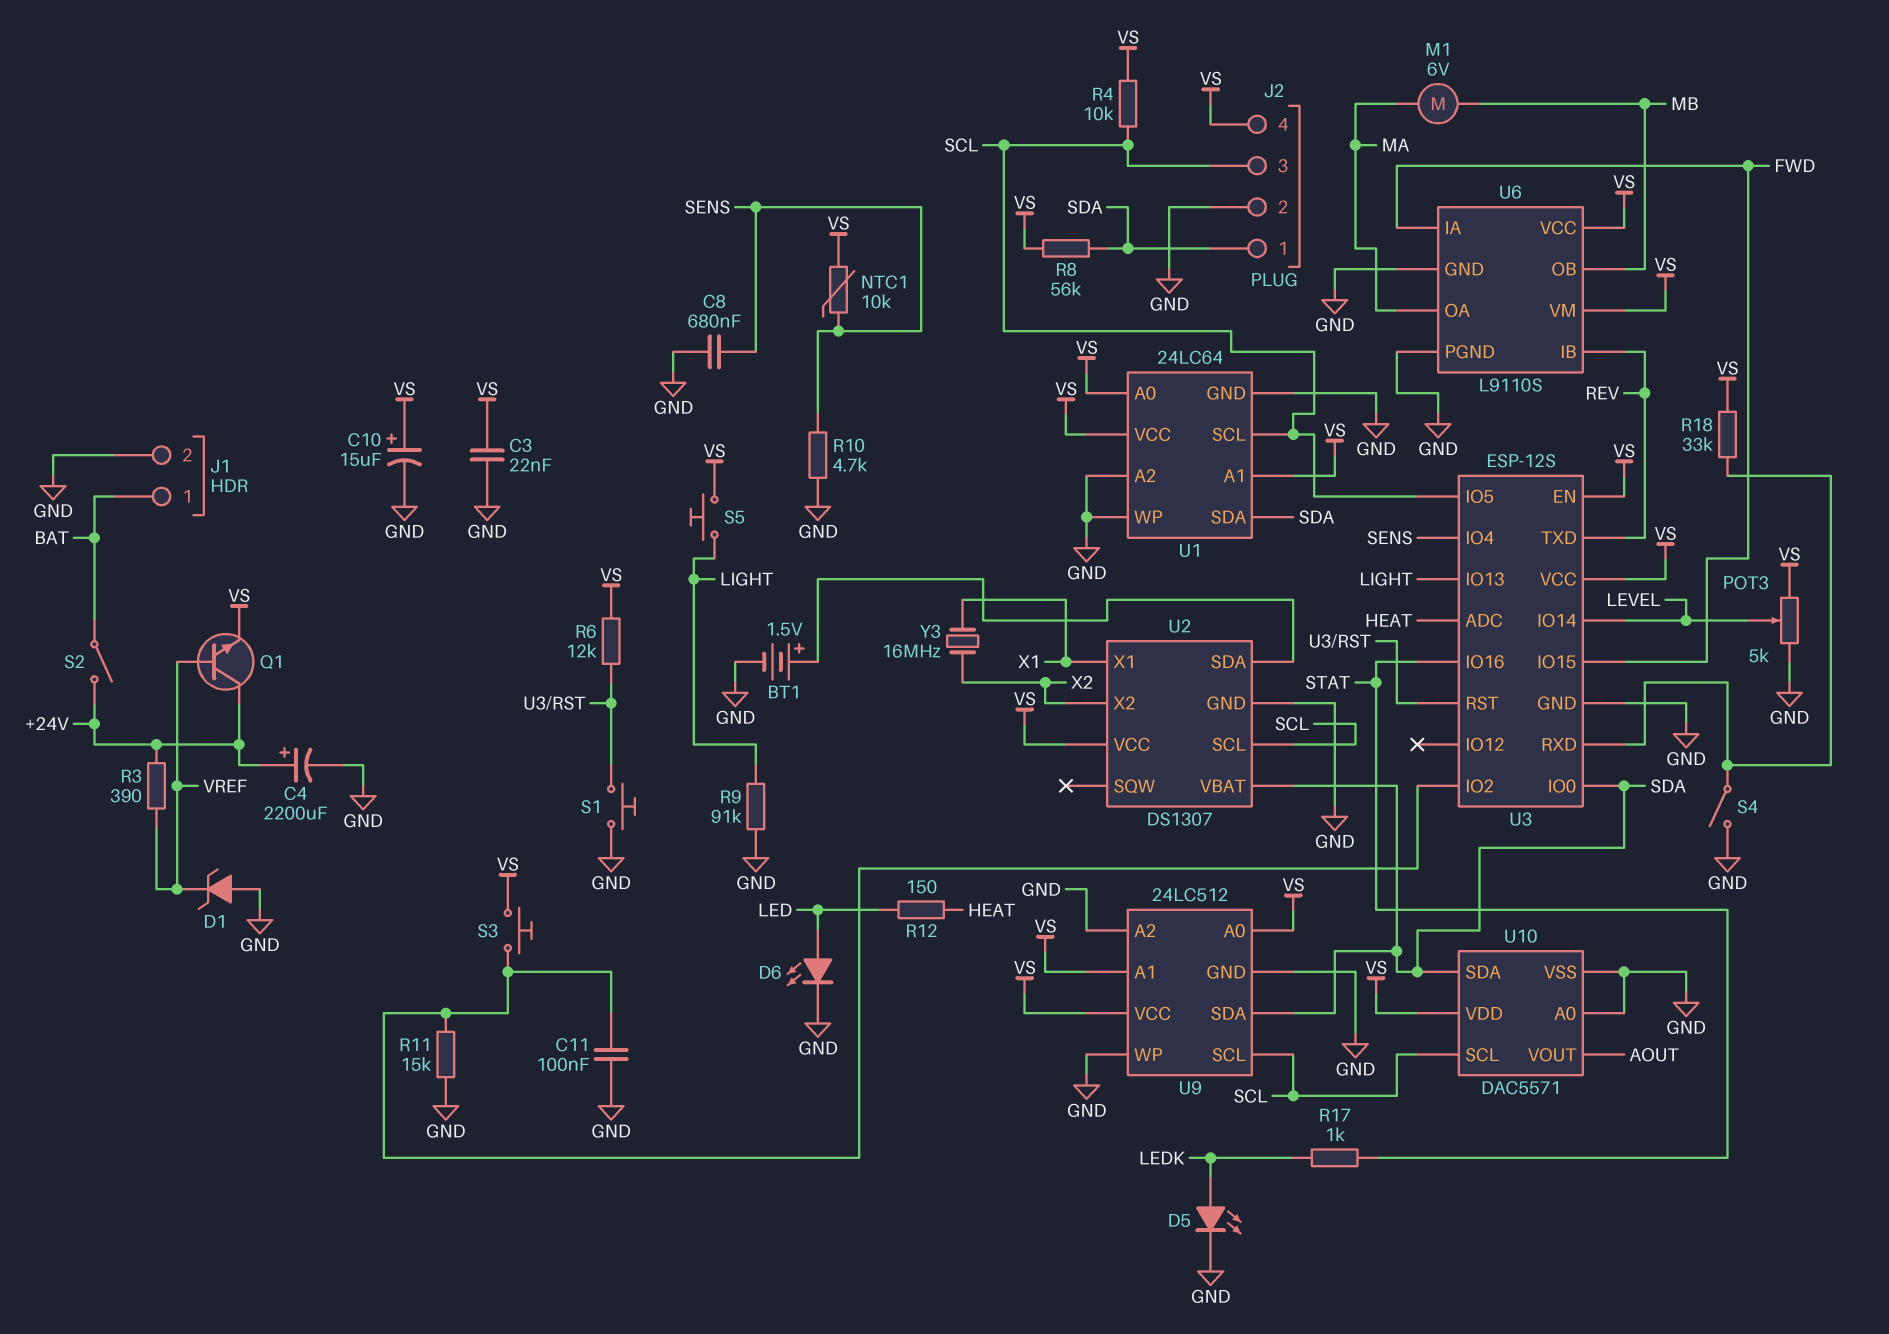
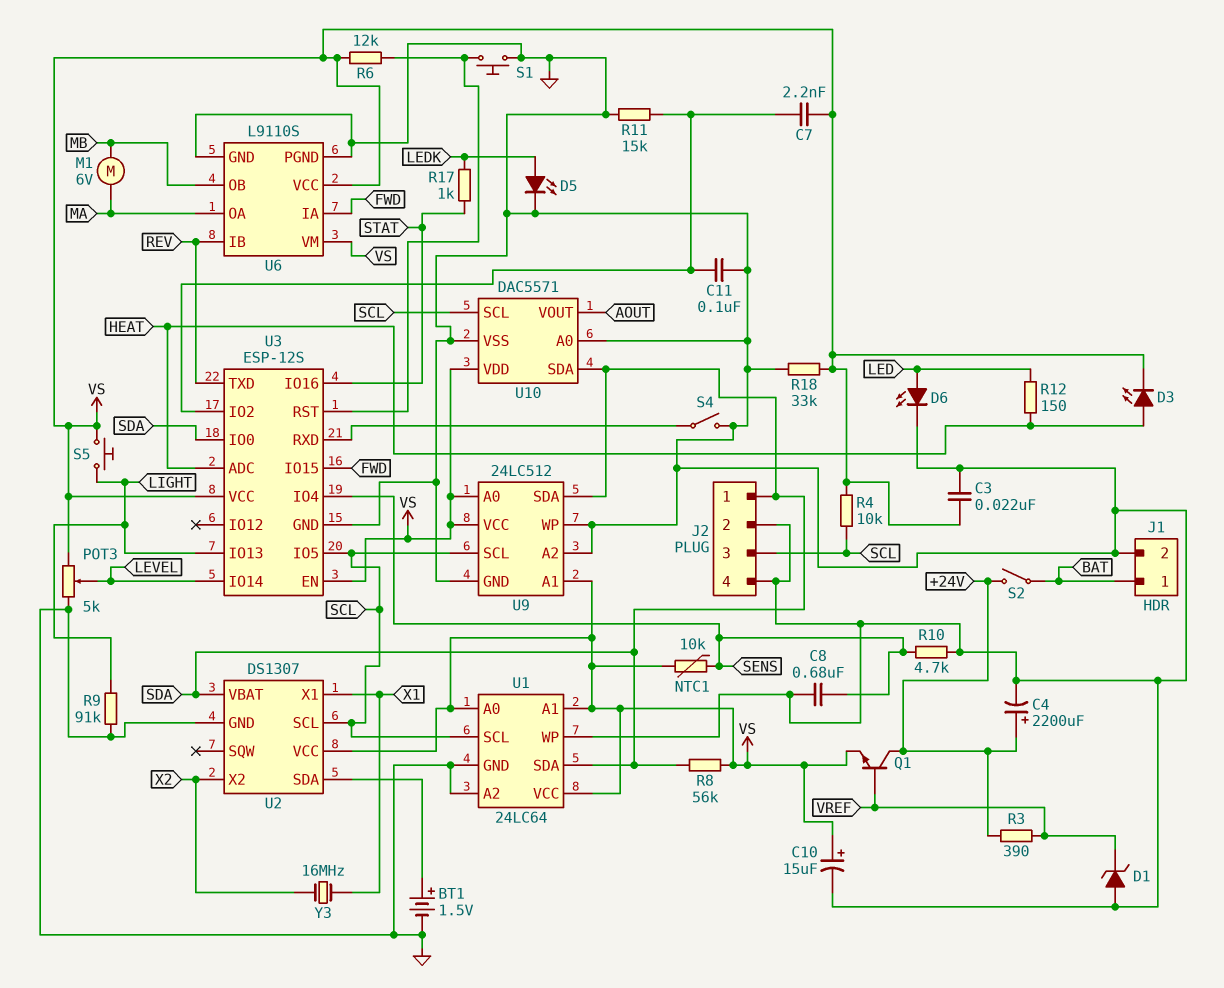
C7: none -> 2.2nF (U3/IO2, VS)
D3: none -> LED (A HEAT, K VS)
J2 pin 4: VS -> GND
R18: 33k (U3/RXD, VS) -> 33k (GND, VS)
S3: button (U3/IO2, VS) -> none

